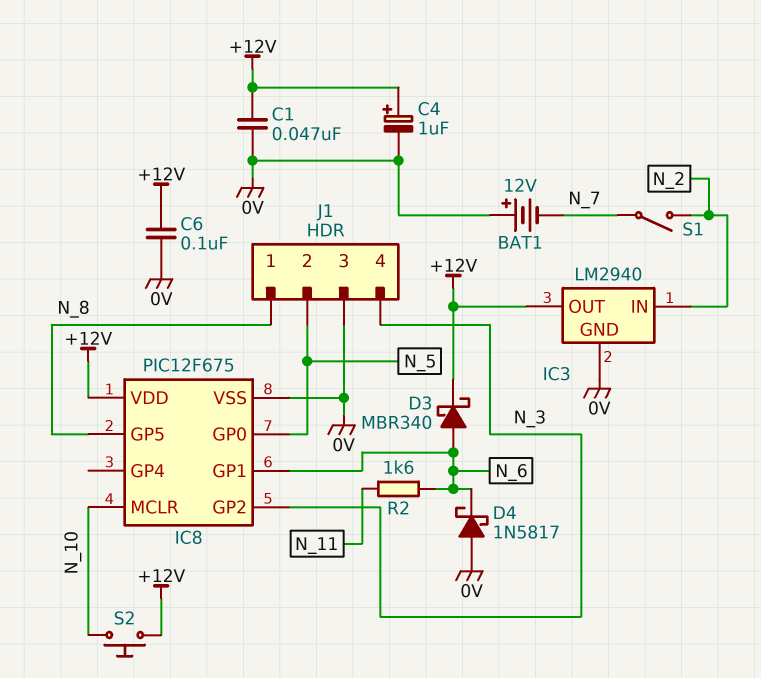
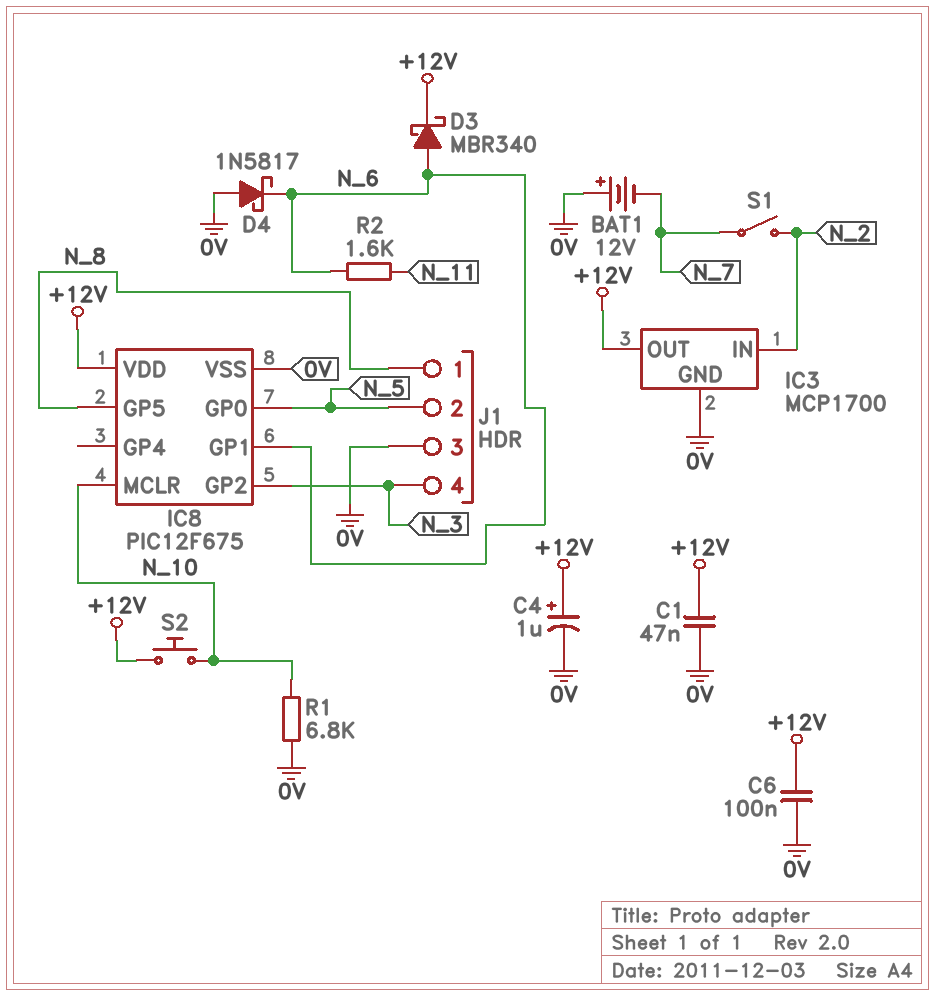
IC3: LM2940 -> MCP1700
R1: none -> 6.8k (0V, N_10)

